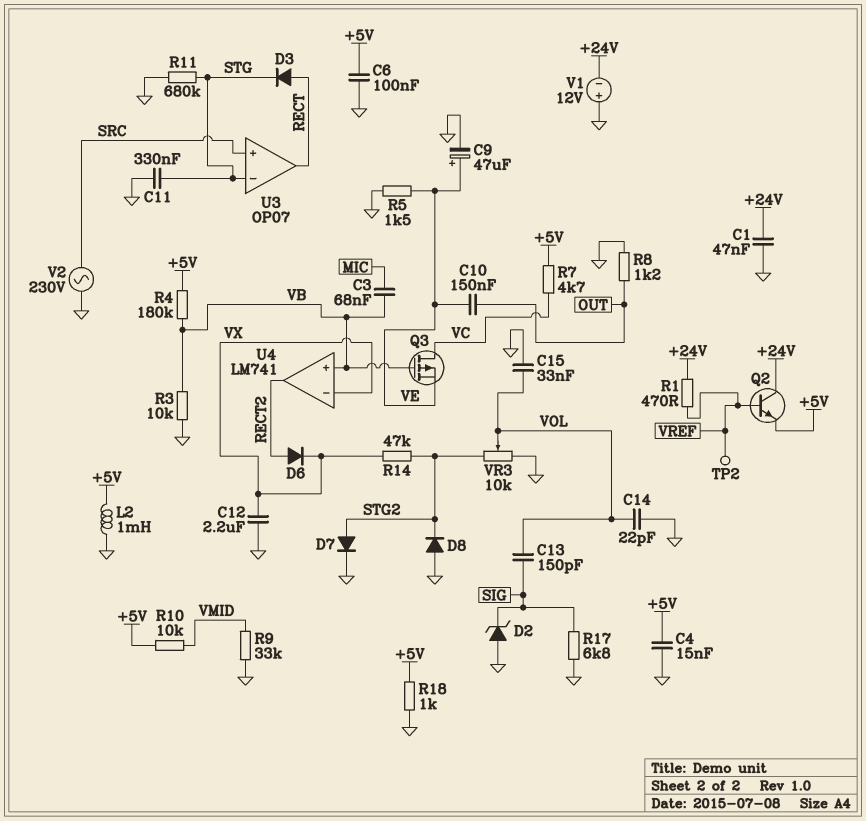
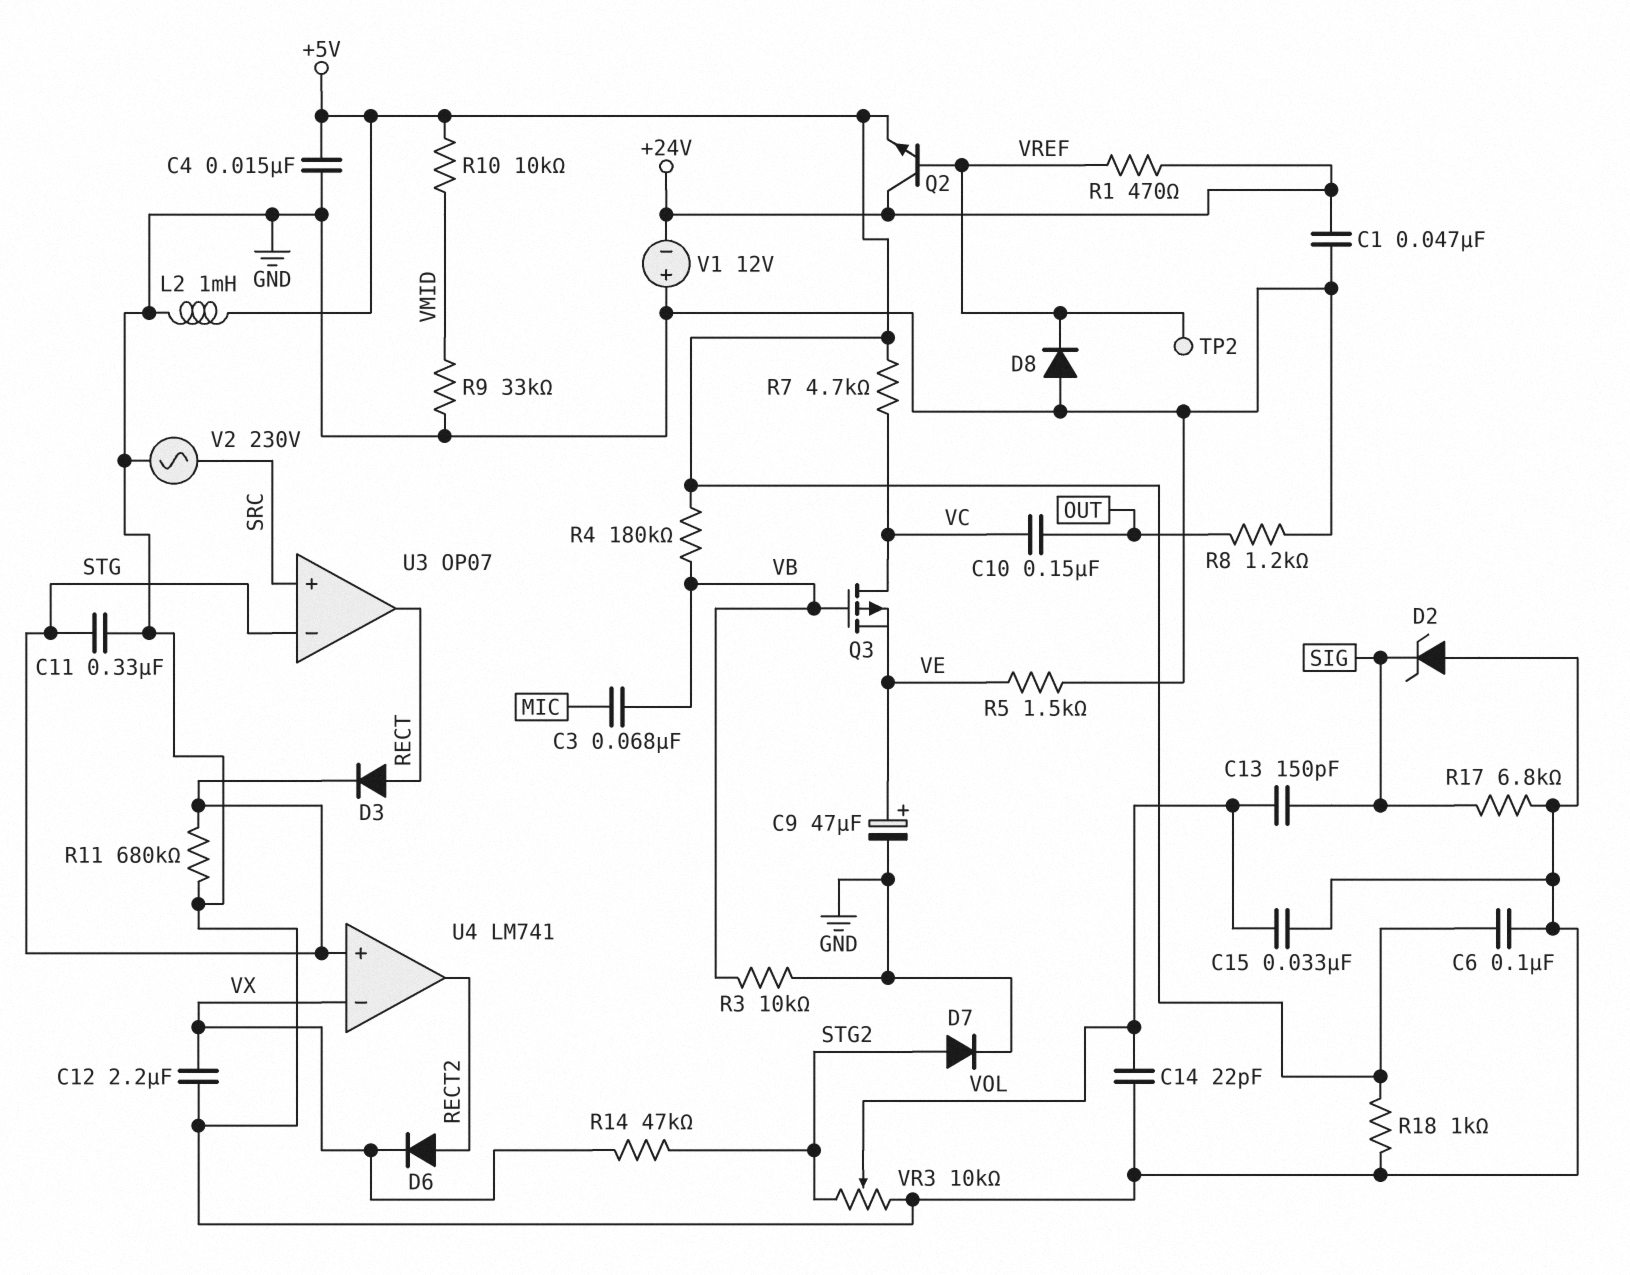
C10: 150nF (OUT, VE) -> 150nF (OUT, VC)
D8: diode (A GND, K STG2) -> diode (A GND, K VREF)
U4 pin in+: VB -> STG

